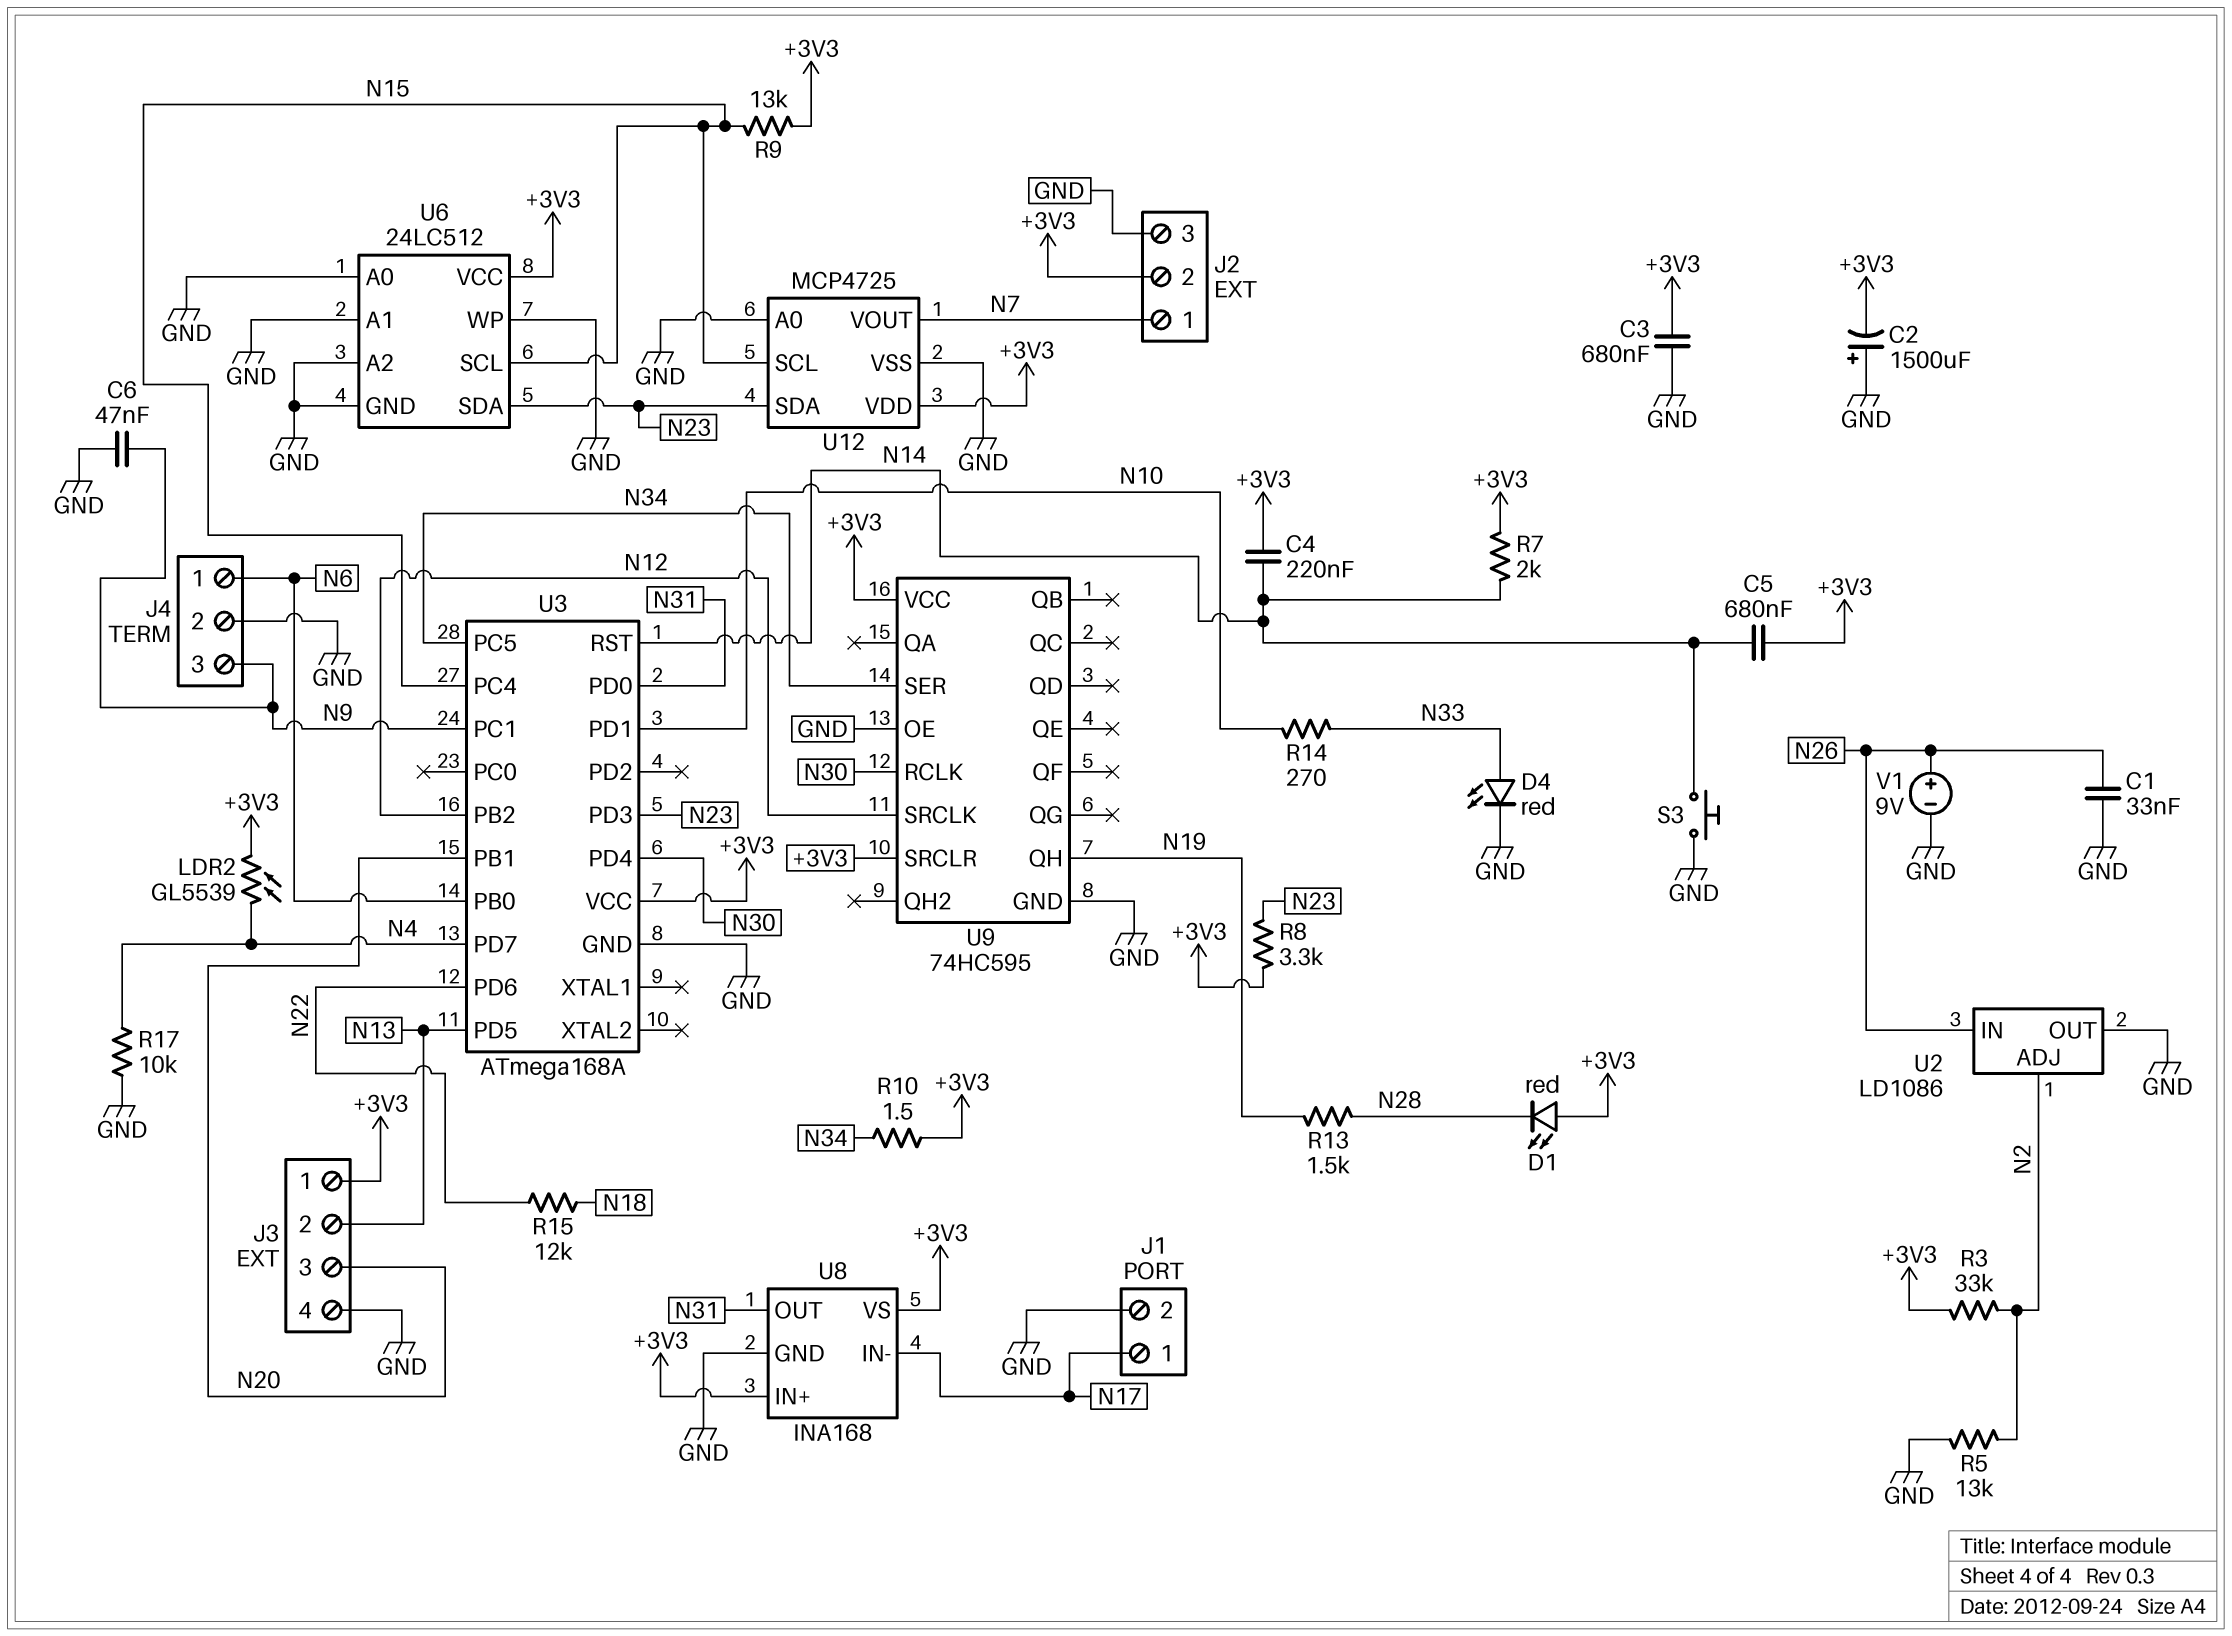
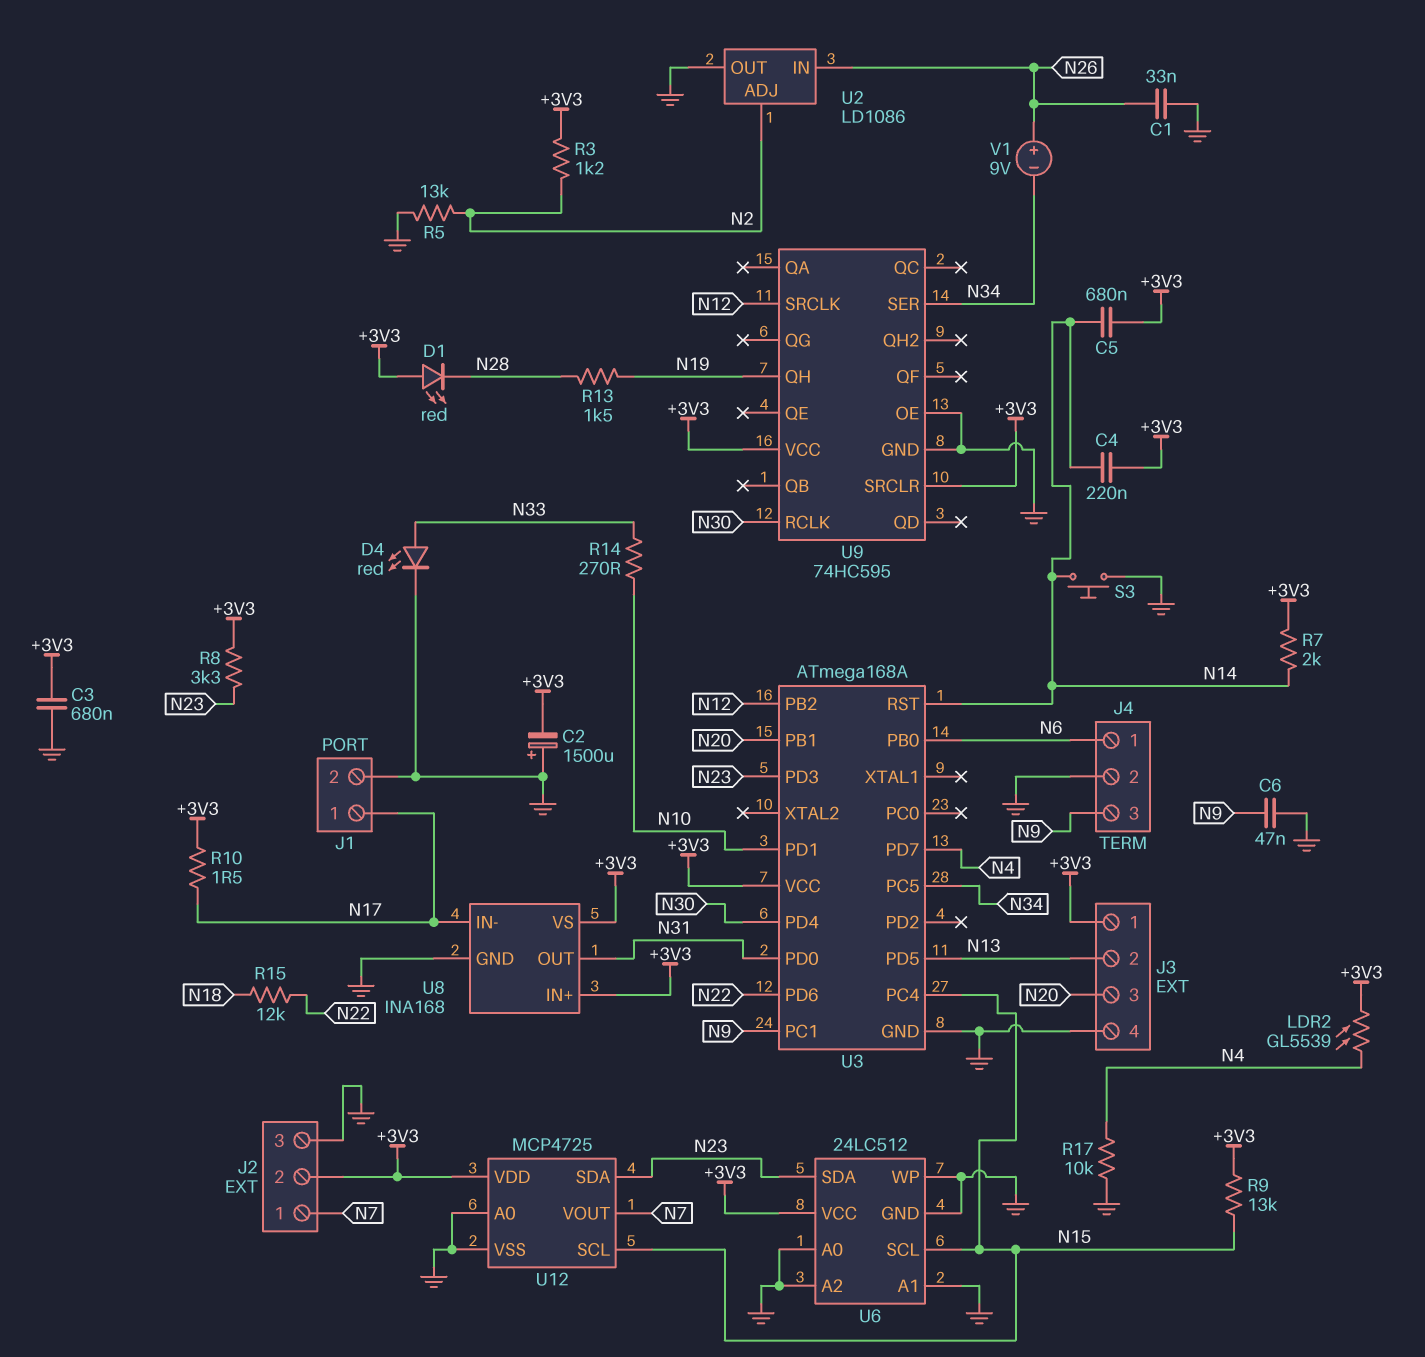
R3: 33k (+3V3, N2) -> 1.2k (+3V3, N2)
R10: 1.5 (+3V3, N34) -> 1.5 (+3V3, N17)
V1: 9V (plus N26, minus GND) -> 9V (plus N26, minus N34)

